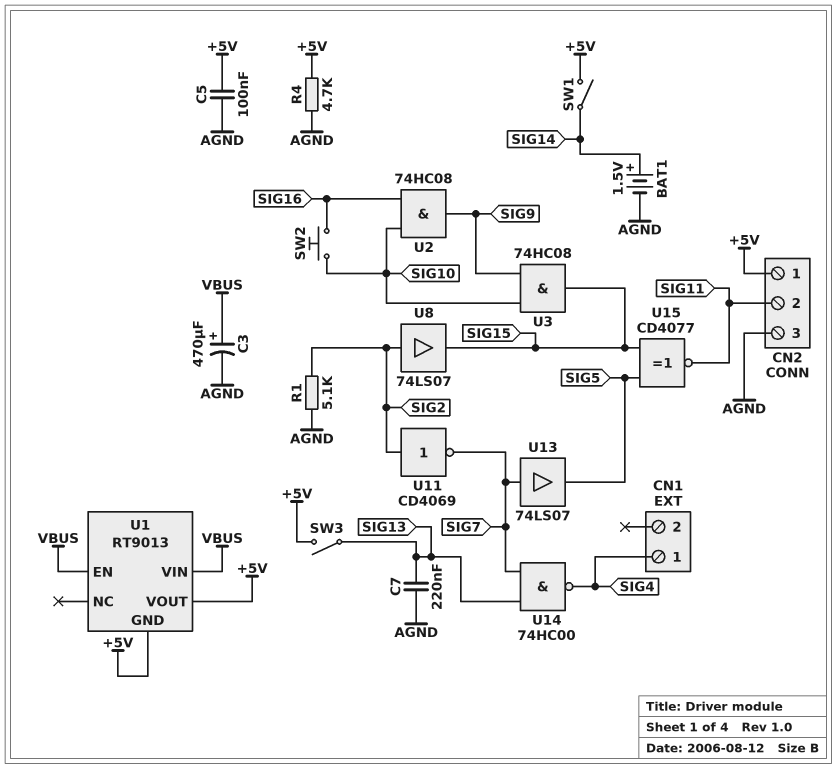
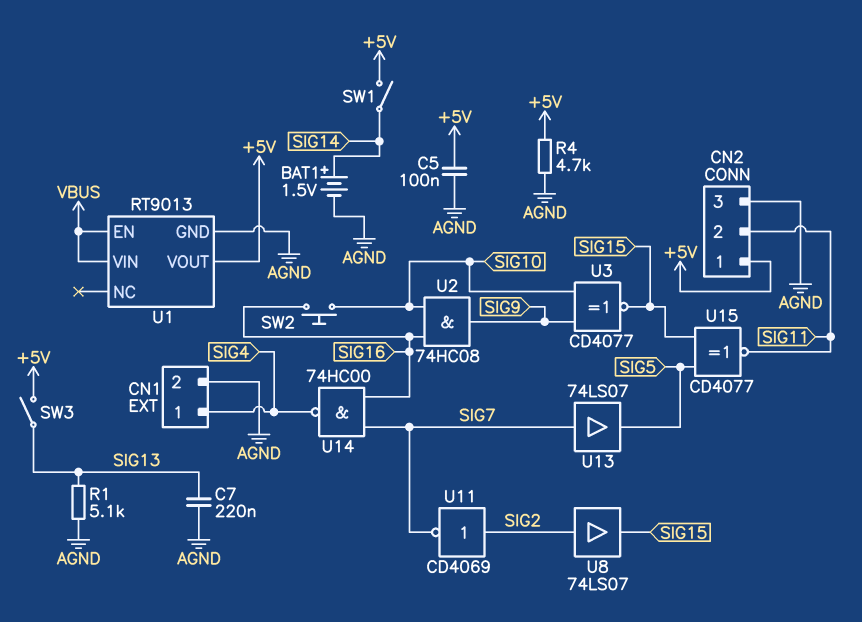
C3: 470uF (plus VBUS, minus AGND) -> none
CN1 pin 2: none -> AGND
R1: 5.1k (AGND, SIG2) -> 5.1k (AGND, SIG13)
U1 pin GND: +5V -> AGND
U3: AND 74HC08 (in SIG9, in SIG10, out SIG15) -> XNOR CD4077 (in SIG9, in SIG10, out SIG15)
U14: NAND 74HC00 (in SIG7, in SIG13, out SIG4) -> NAND 74HC00 (in SIG7, in SIG16, out SIG4)

